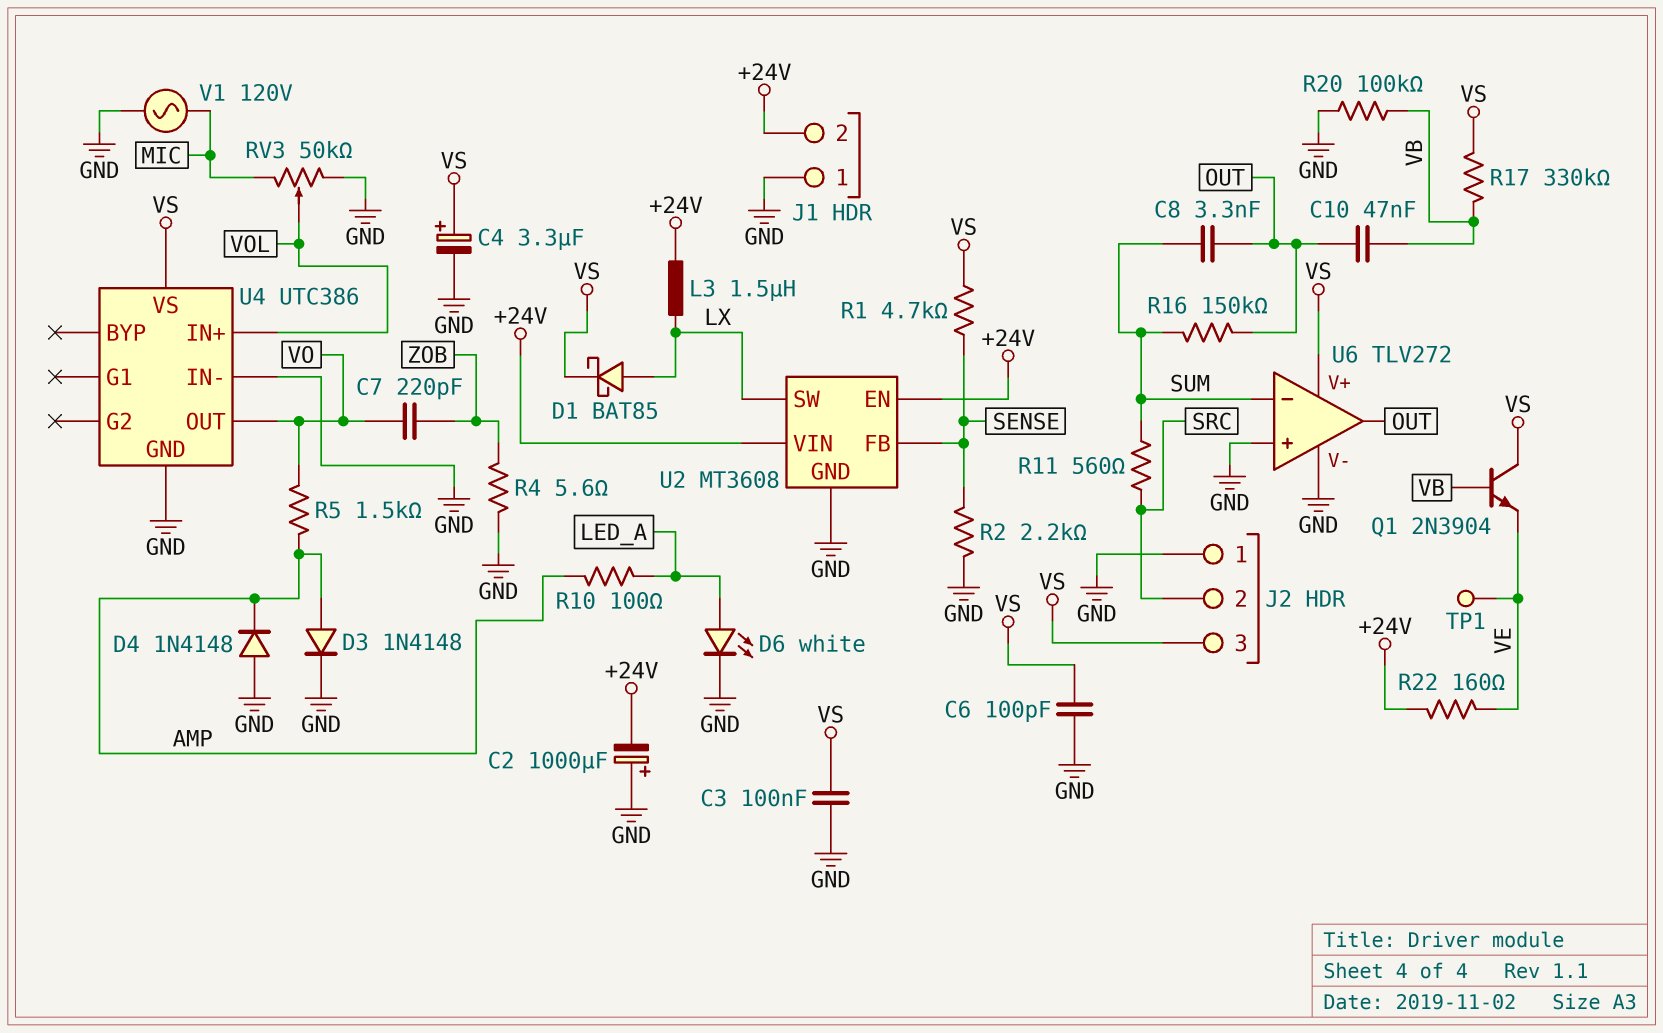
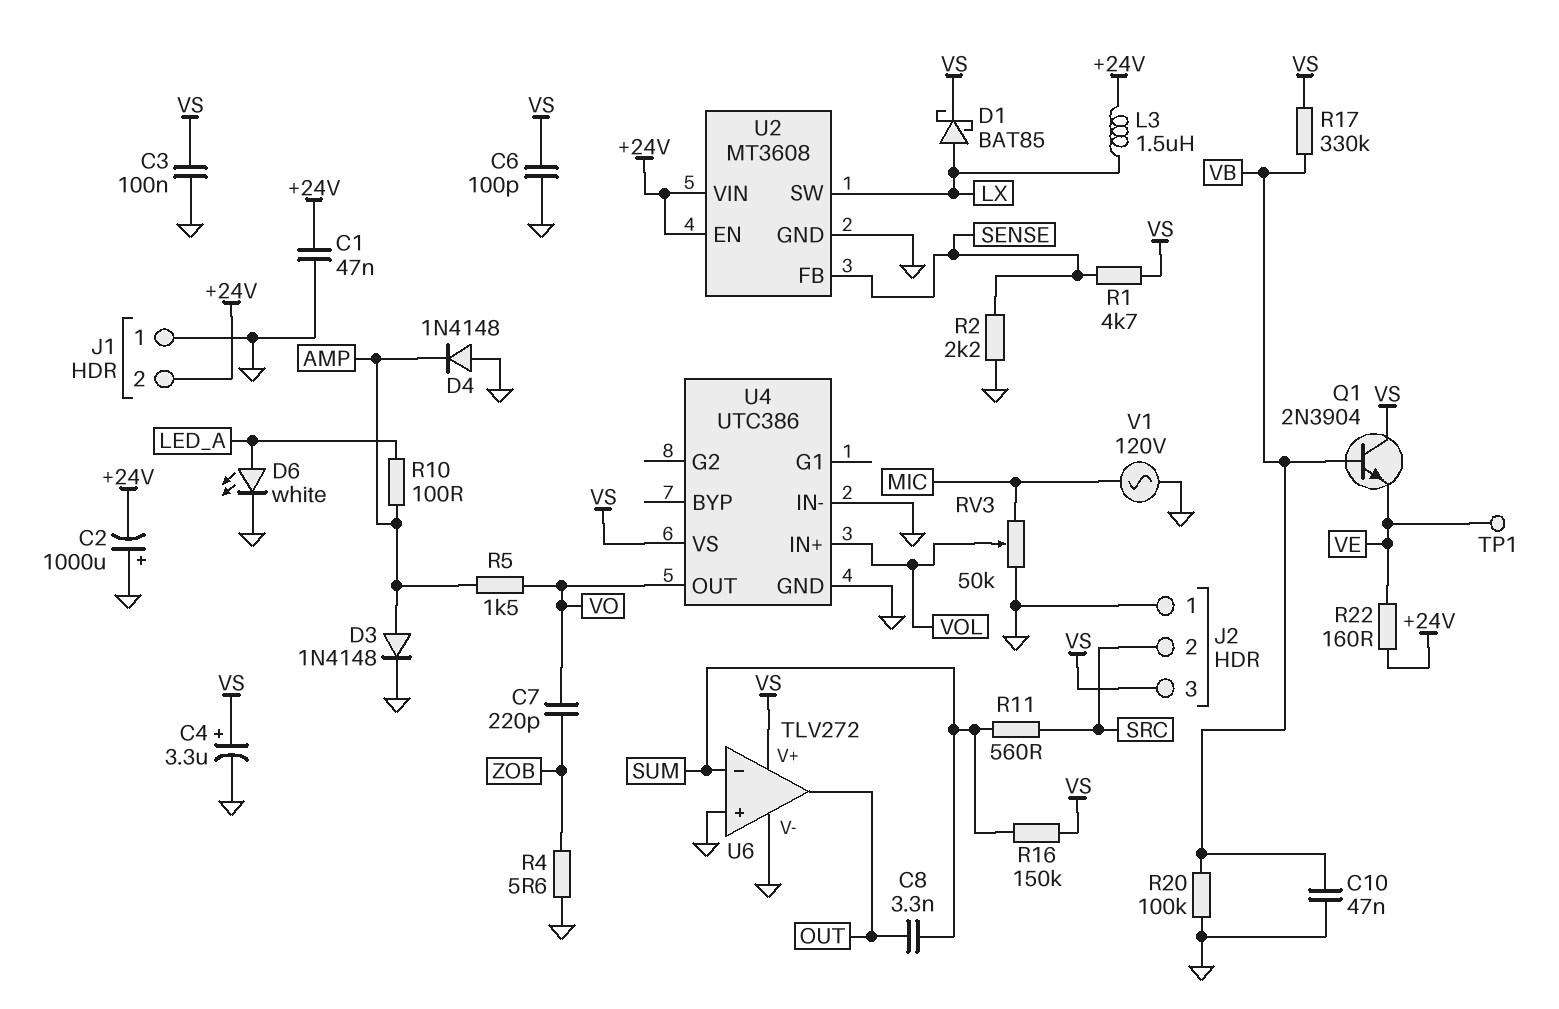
C1: none -> 47nF (+24V, GND)
C10: 47nF (OUT, VB) -> 47nF (GND, VB)
R16: 150k (OUT, SUM) -> 150k (SUM, VS)

